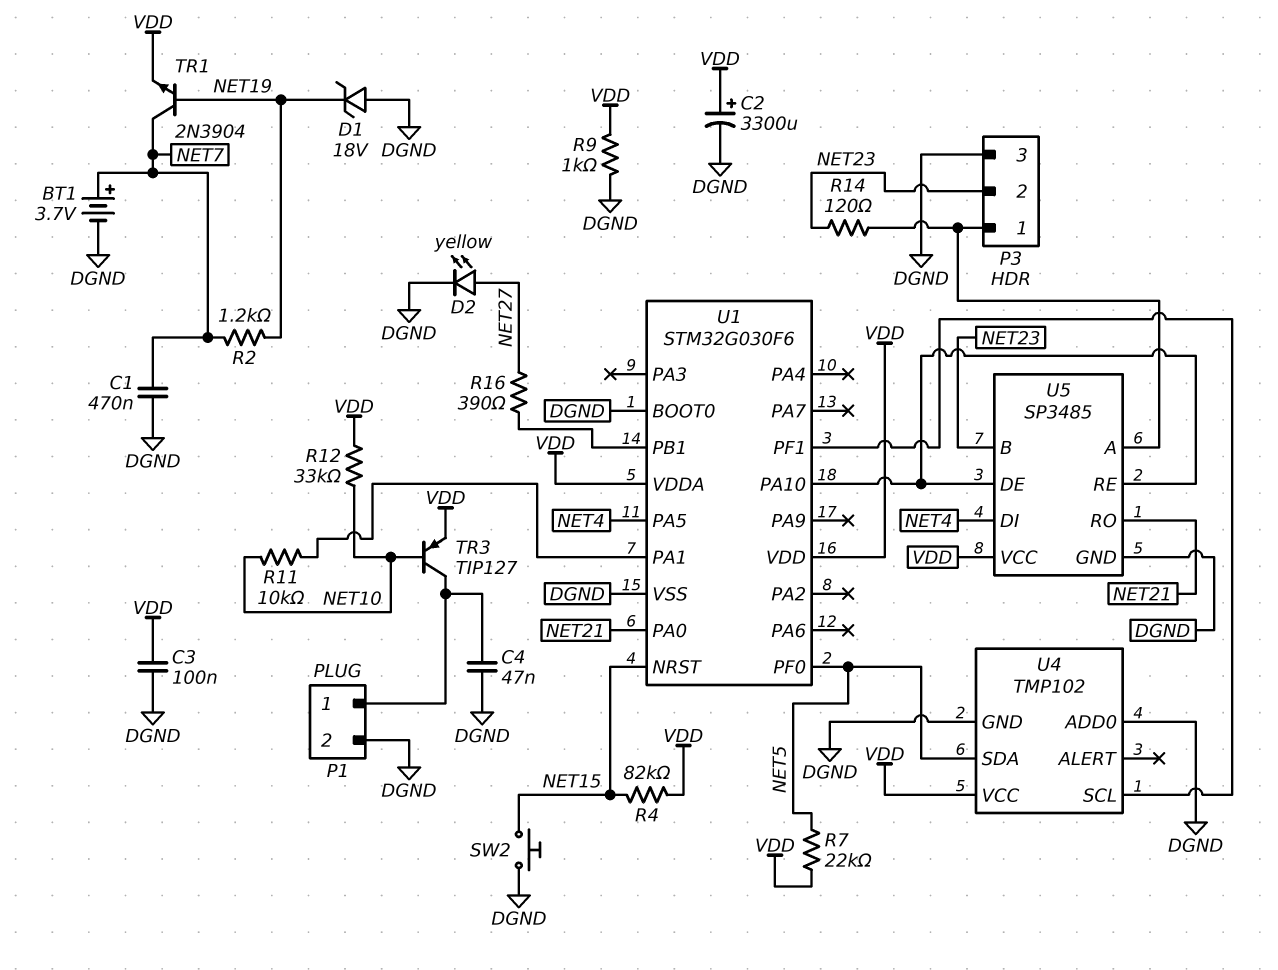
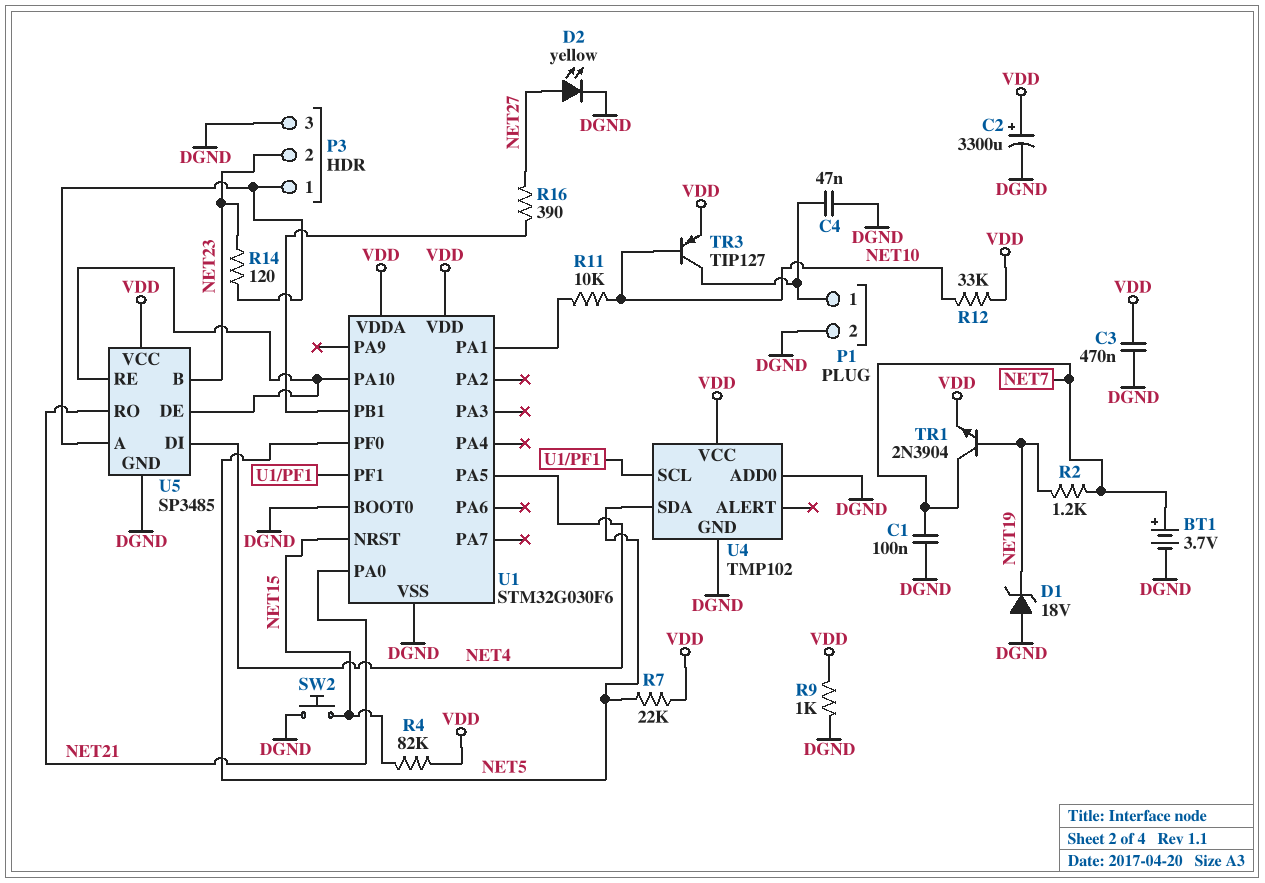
C1: 470nF (DGND, NET7) -> 100nF (DGND, NET7)
C3: 100nF (DGND, VDD) -> 470nF (DGND, VDD)

